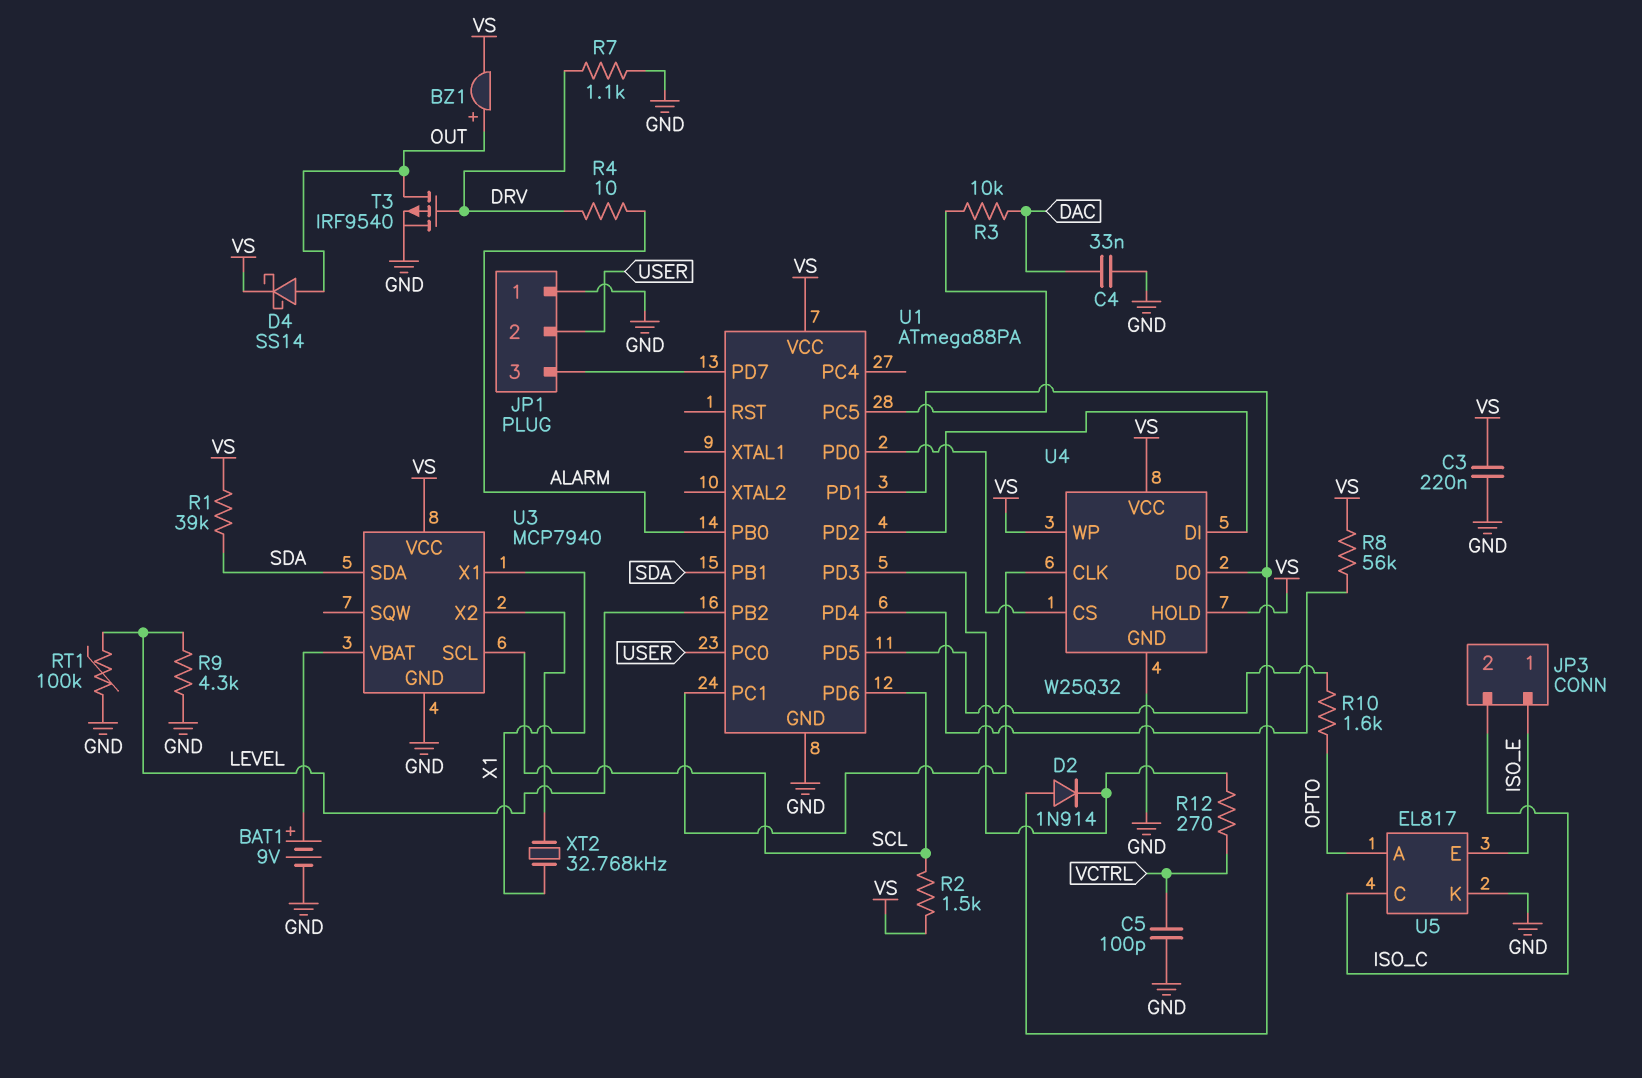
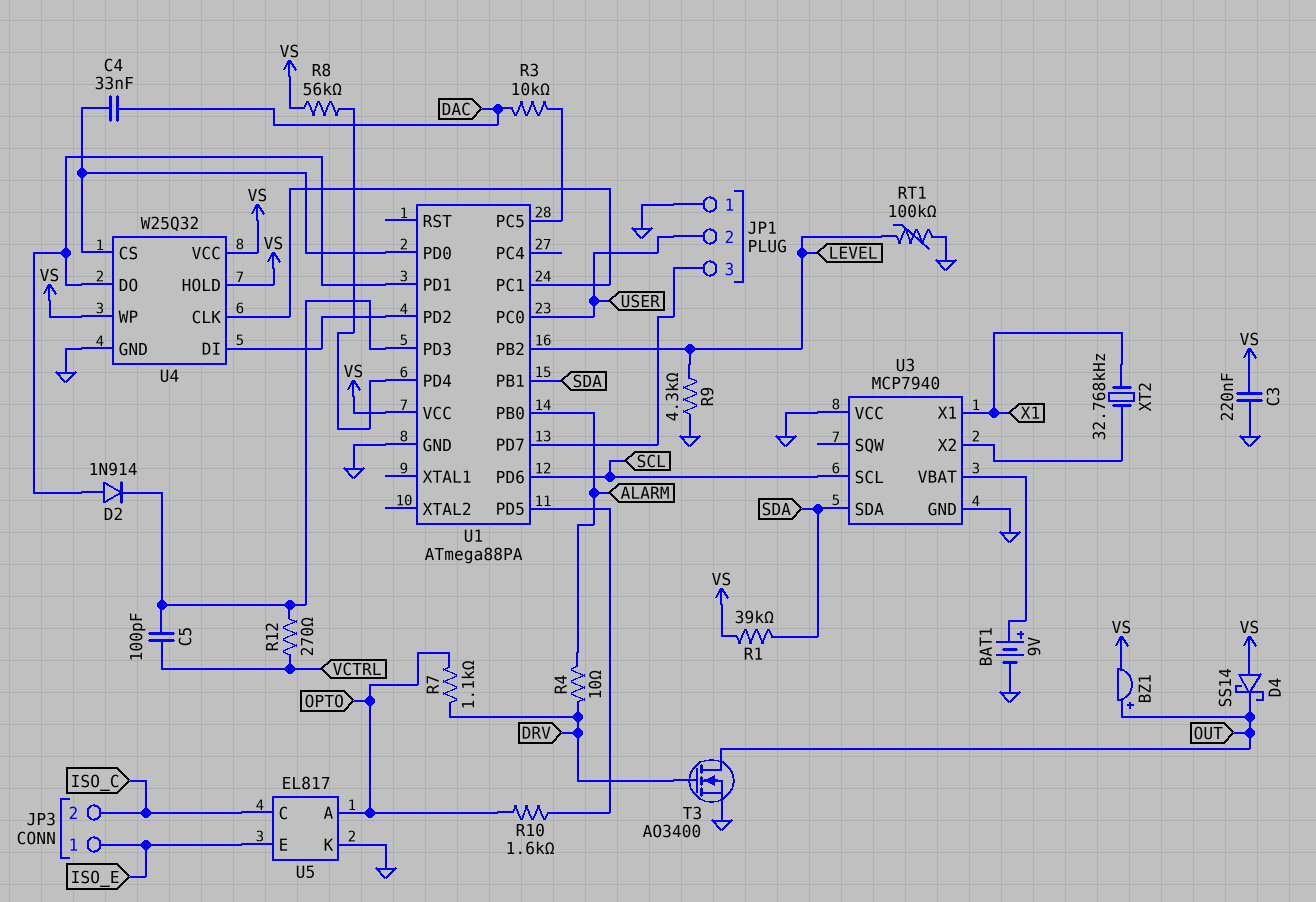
C4: 33nF (DAC, GND) -> 33nF (DAC, U1/PD0)
C5: 100pF (GND, VCTRL) -> 100pF (U1/PD3, VCTRL)
D4: schottky SS14 (A OUT, K VS) -> schottky SS14 (A VS, K OUT)
R2: 1.5k (SCL, VS) -> none
R7: 1.1k (DRV, GND) -> 1.1k (DRV, OPTO)
T3: PMOS IRF9540 (G DRV, D OUT, S GND) -> NMOS AO3400 (G DRV, D OUT, S GND)
U3 pin VCC: VS -> GND

